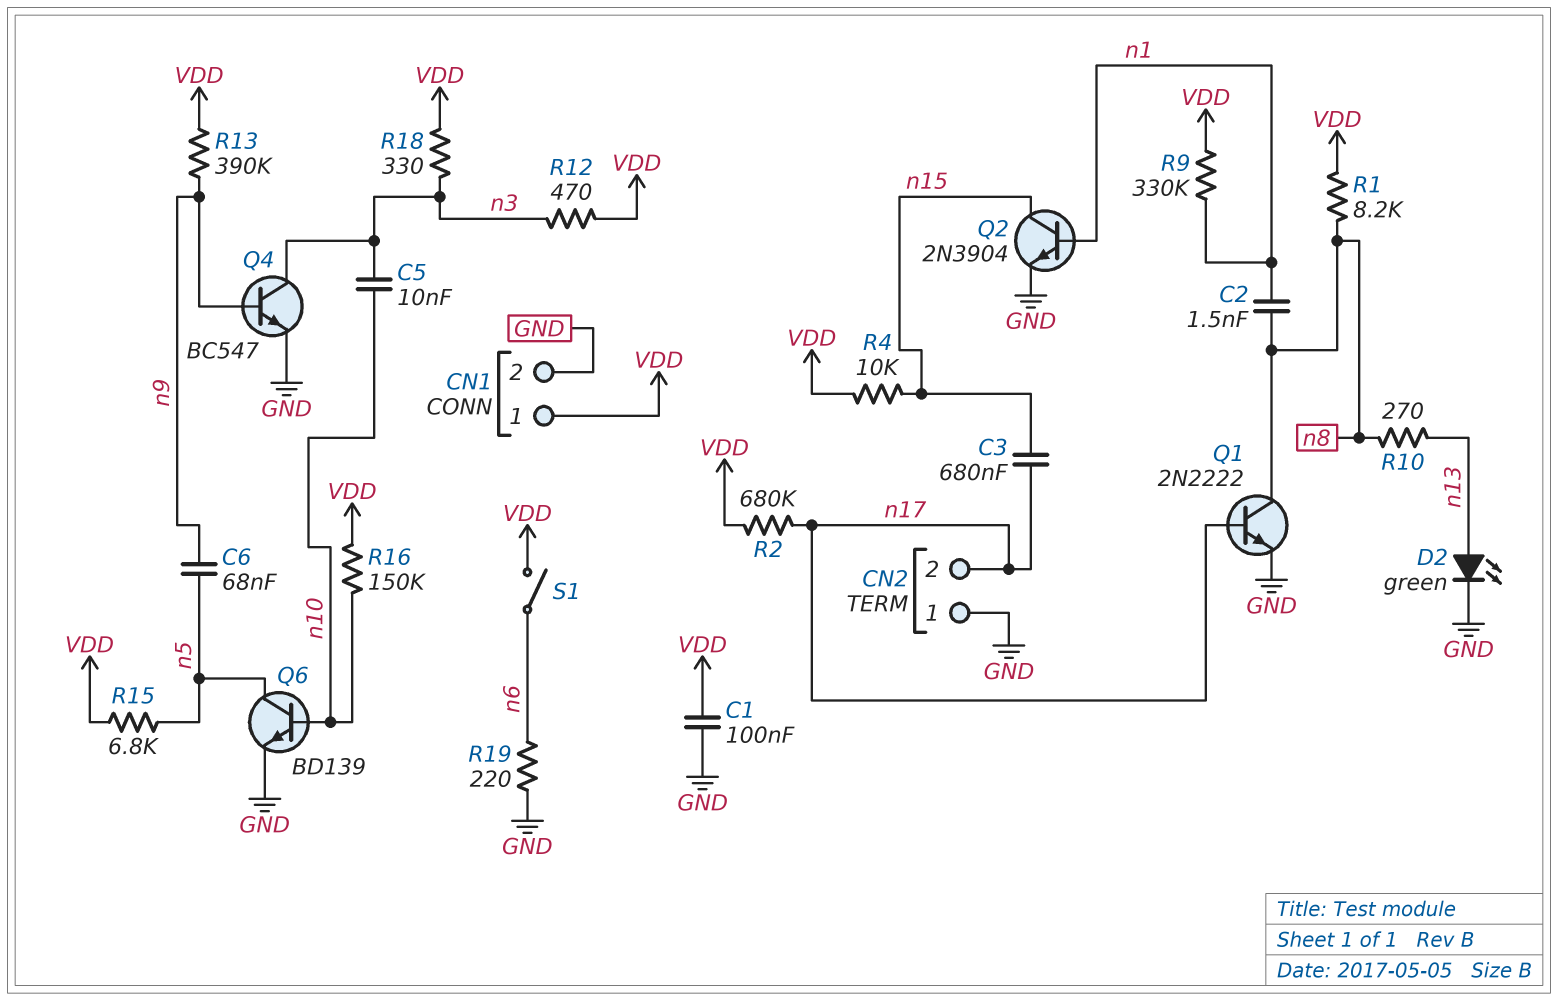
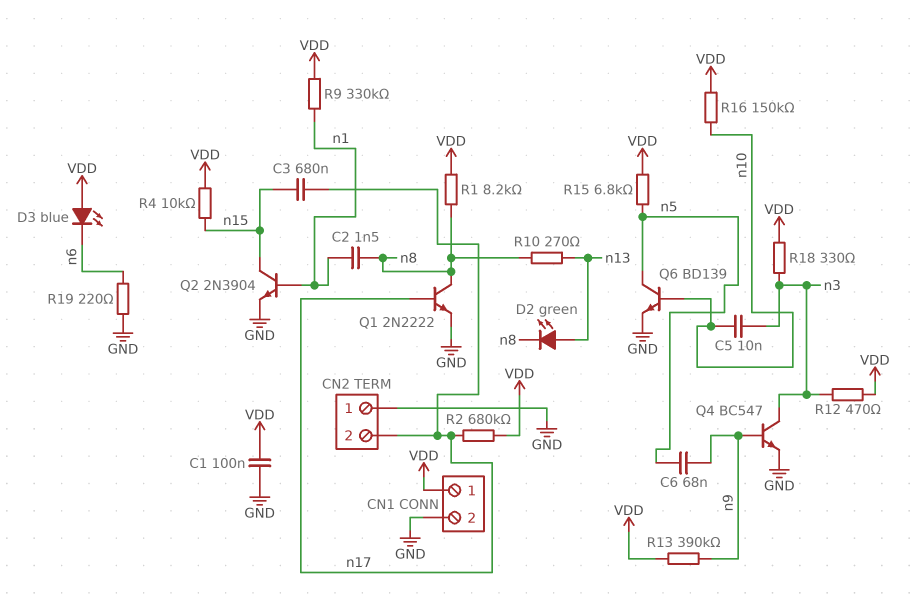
D2: LED green (A n13, K GND) -> LED green (A n13, K n8)
D3: none -> LED blue (A VDD, K n6)
S1: switch (VDD, n6) -> none

